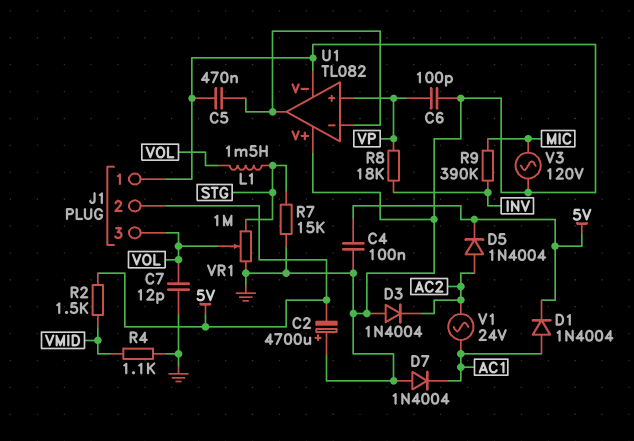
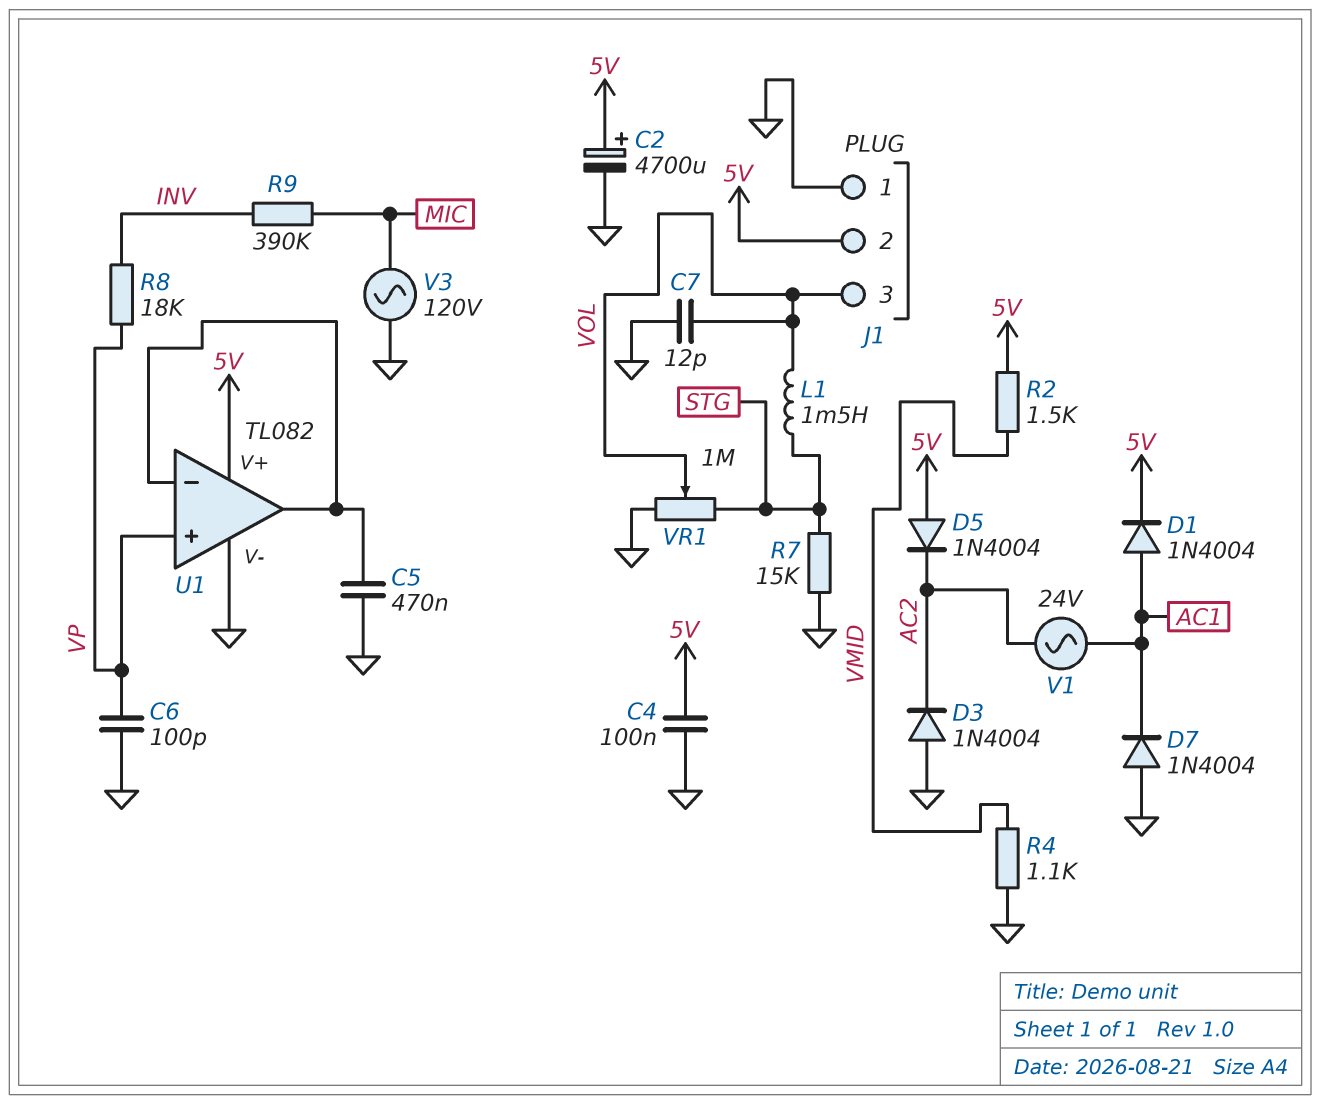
C2: 4700uF (plus GND, minus 5V) -> 4700uF (plus 5V, minus GND)
D5: diode 1N4004 (A AC2, K 5V) -> diode 1N4004 (A 5V, K AC2)
U1 pin V+: GND -> 5V

